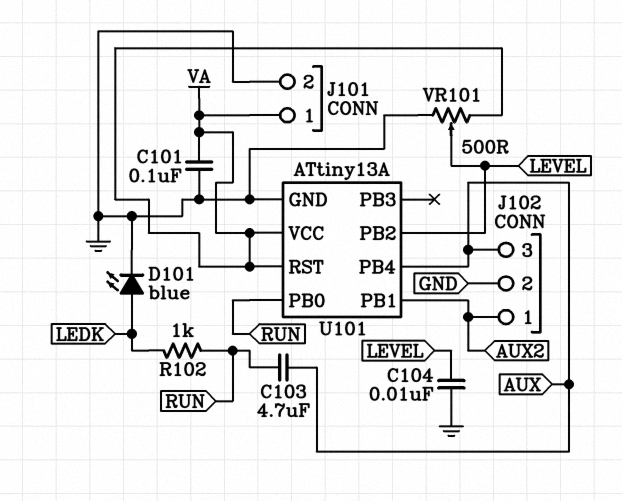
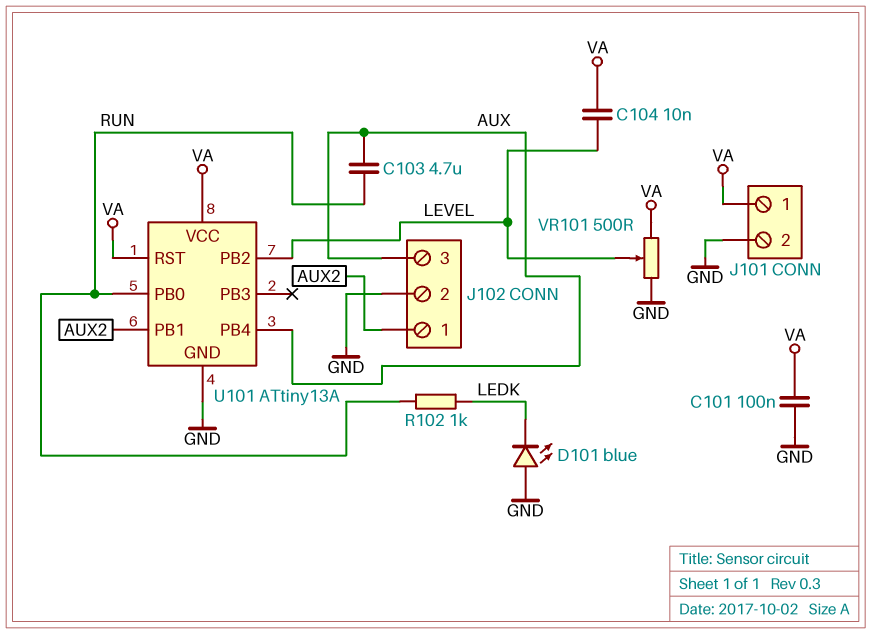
C104: 10nF (GND, LEVEL) -> 10nF (LEVEL, VA)
D101: LED blue (A LEDK, K GND) -> LED blue (A GND, K LEDK)

